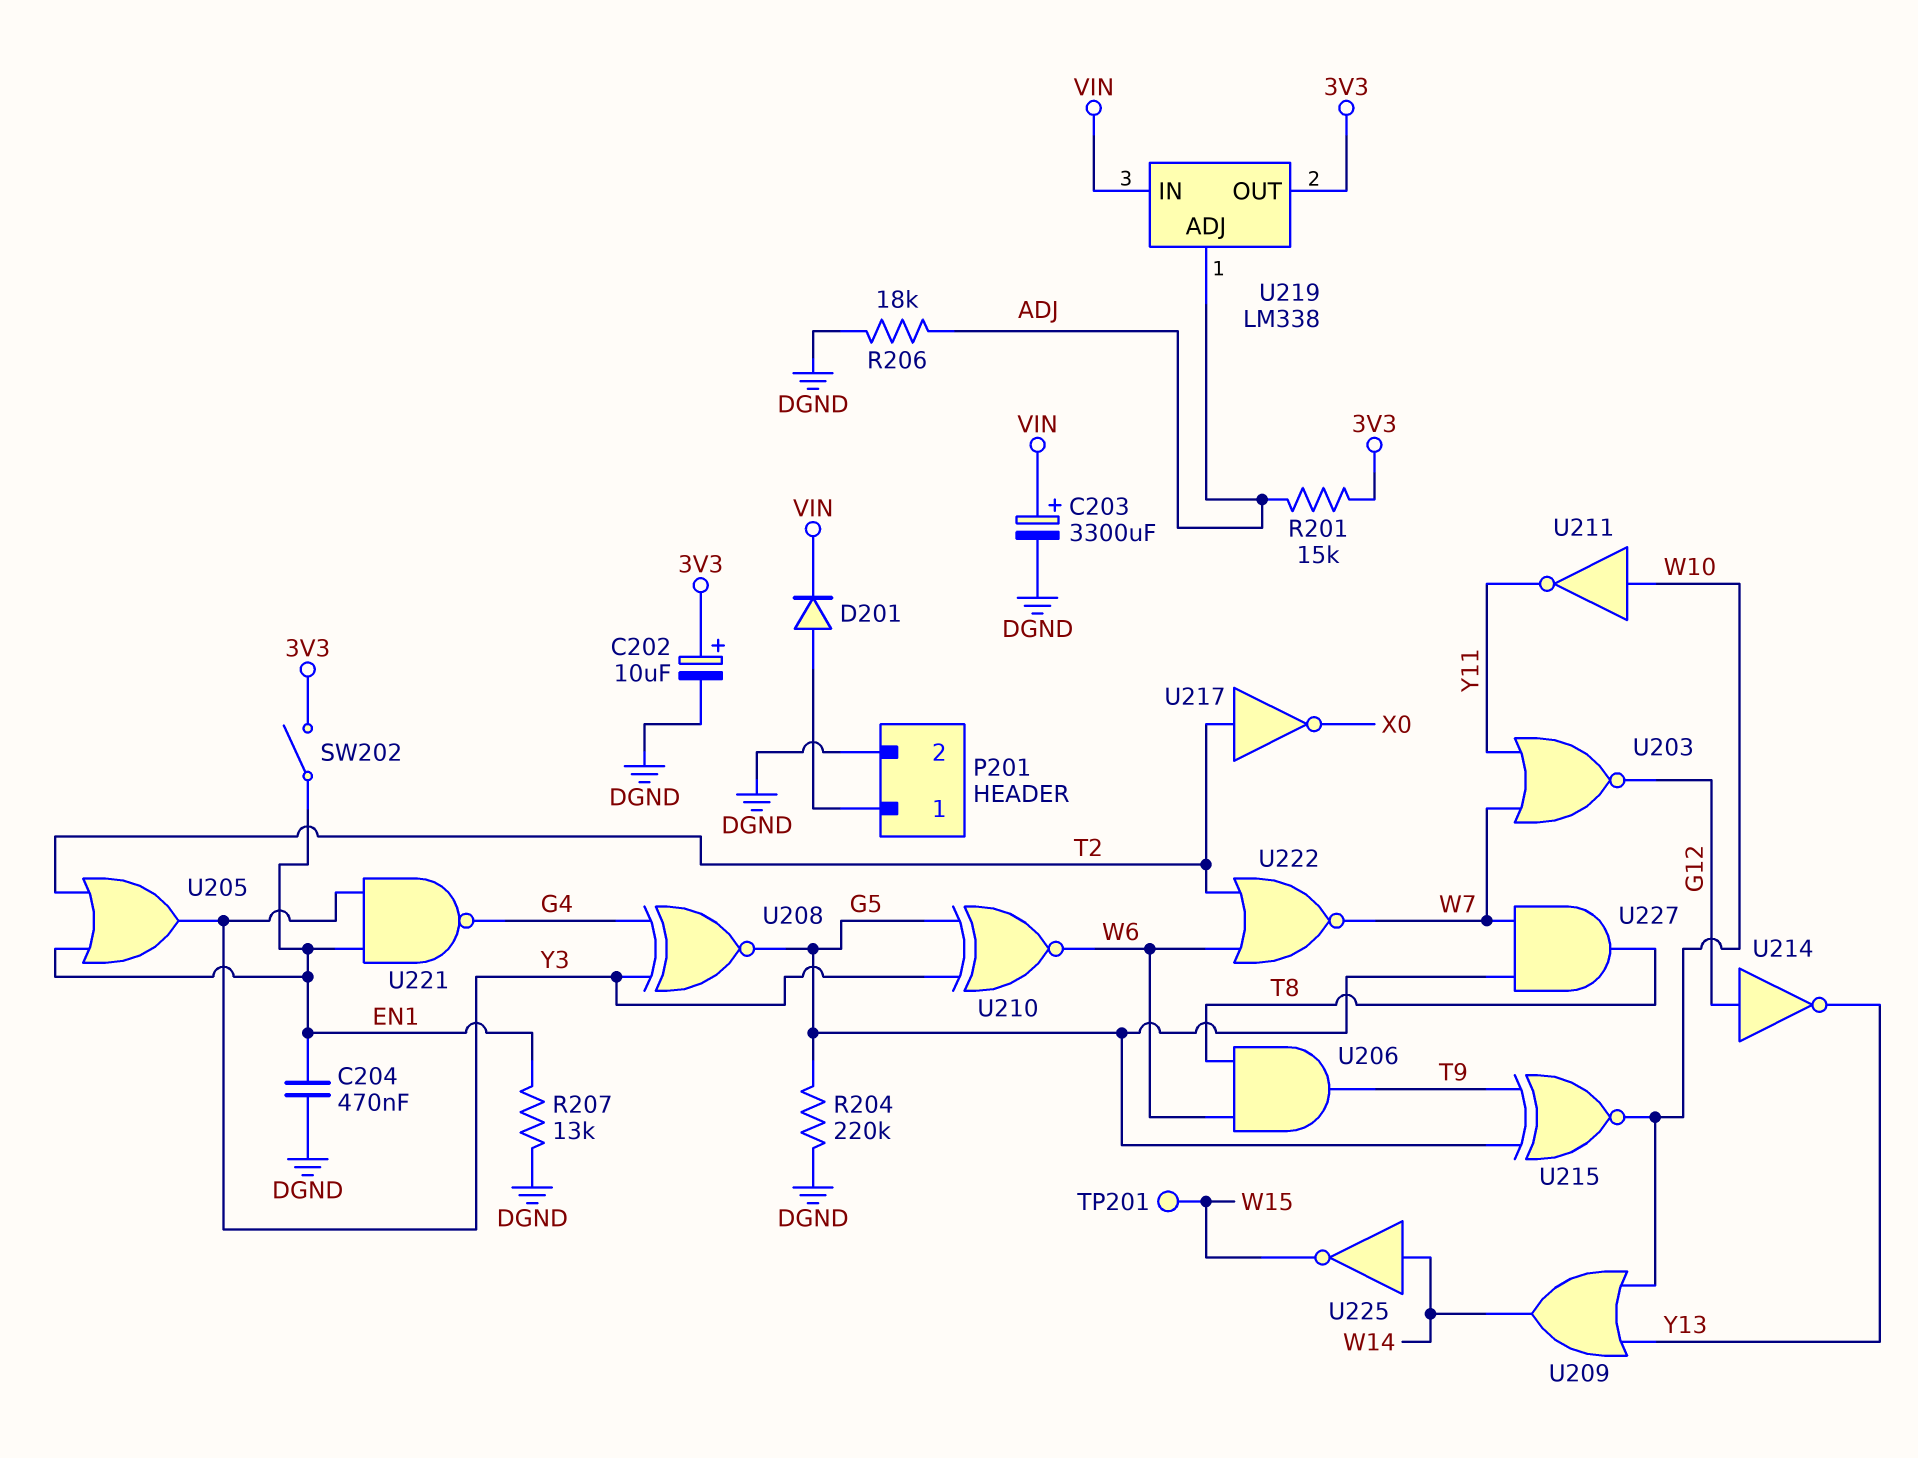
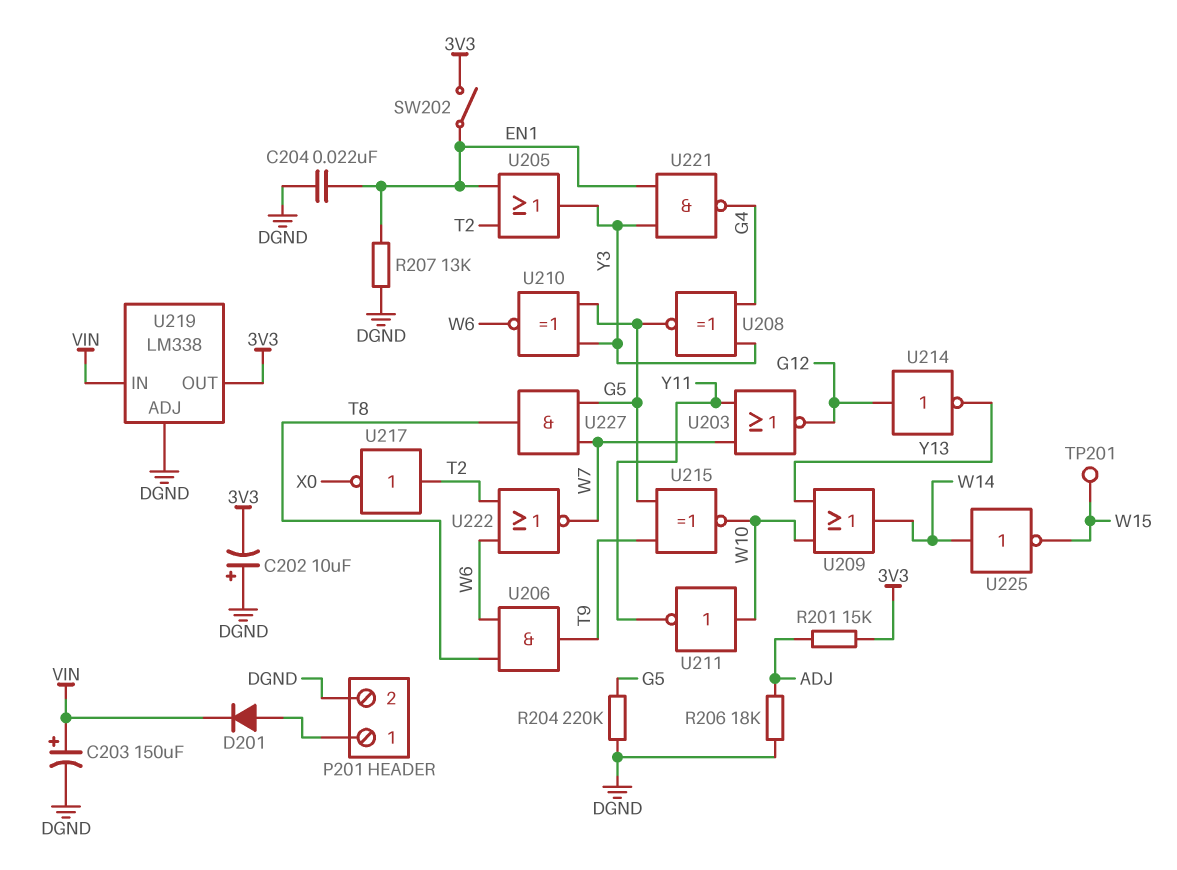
C202: 10uF (plus 3V3, minus DGND) -> 10uF (plus DGND, minus 3V3)
C203: 3300uF (plus VIN, minus DGND) -> 150uF (plus VIN, minus DGND)
C204: 470nF (DGND, EN1) -> 22nF (DGND, EN1)
U219 pin ADJ: ADJ -> DGND

